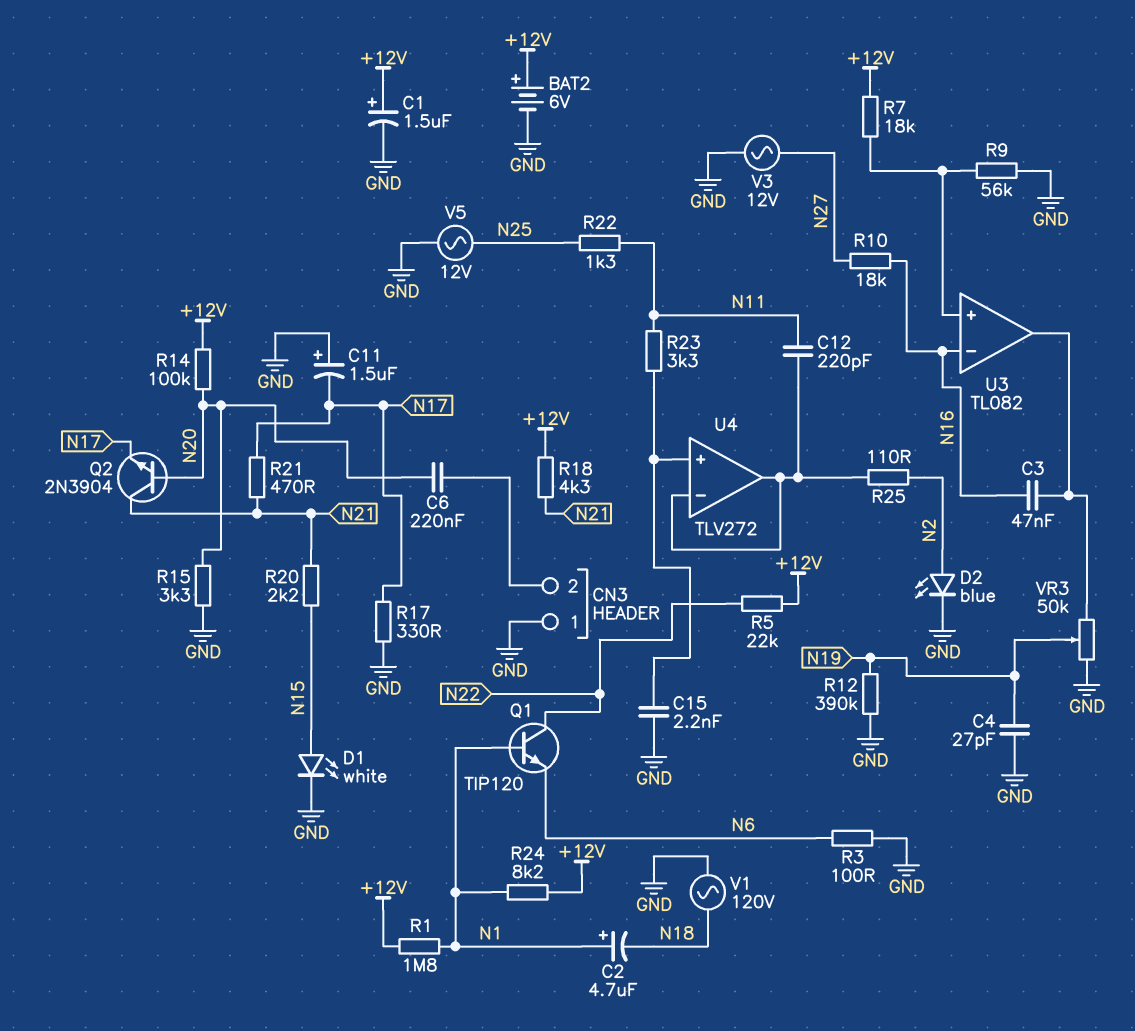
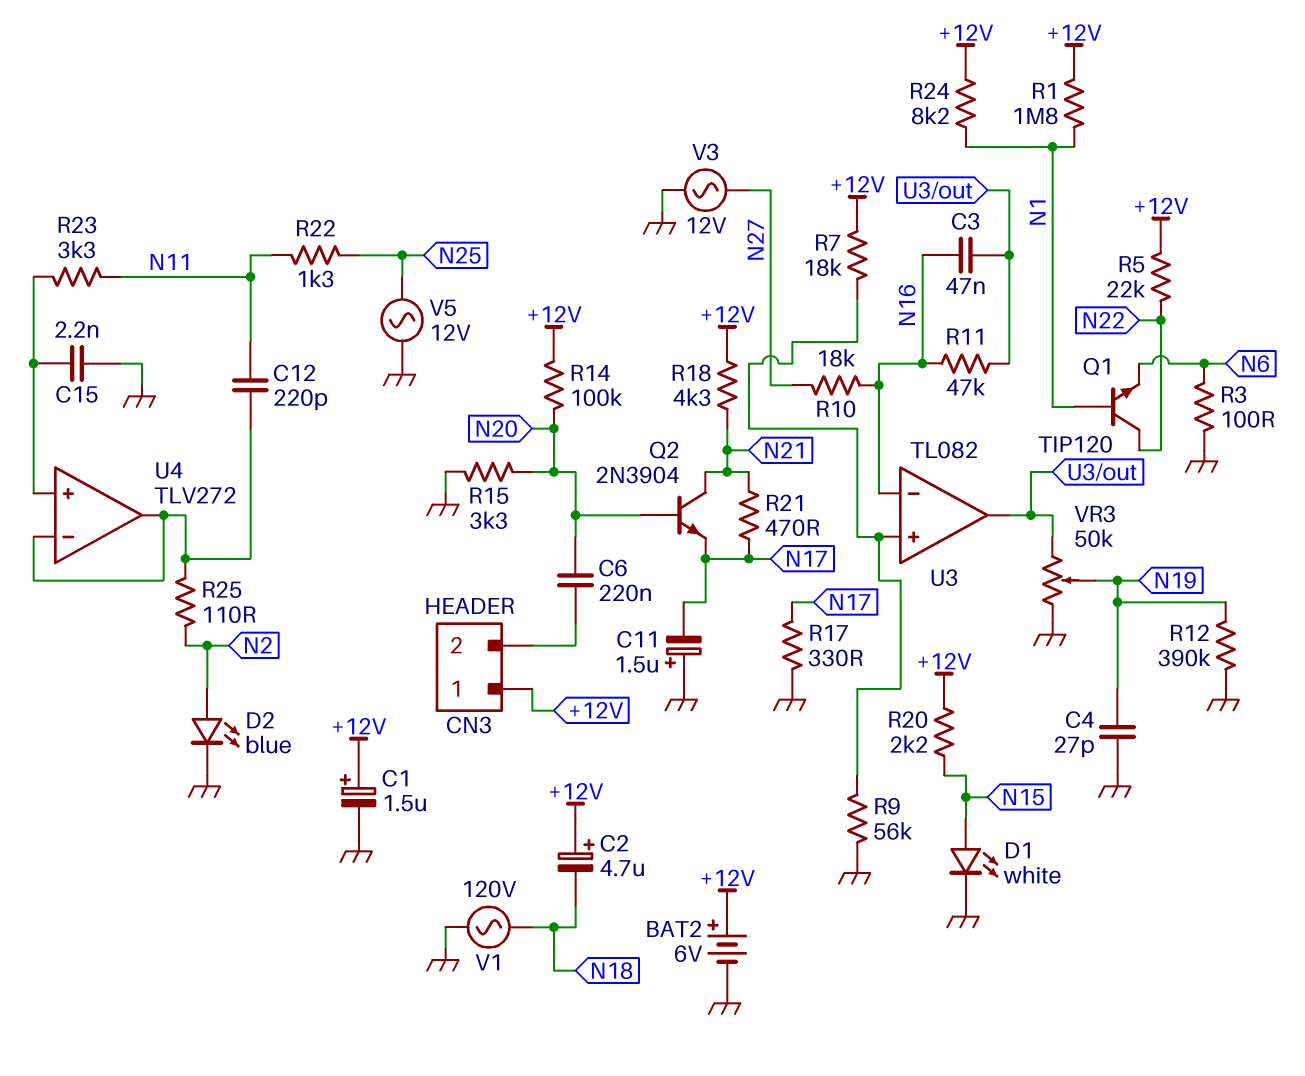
C2: 4.7uF (plus N1, minus N18) -> 4.7uF (plus +12V, minus N18)
CN3 pin 1: GND -> +12V
R11: none -> 47k (N16, U3/out)
R20: 2.2k (N15, N21) -> 2.2k (+12V, N15)

